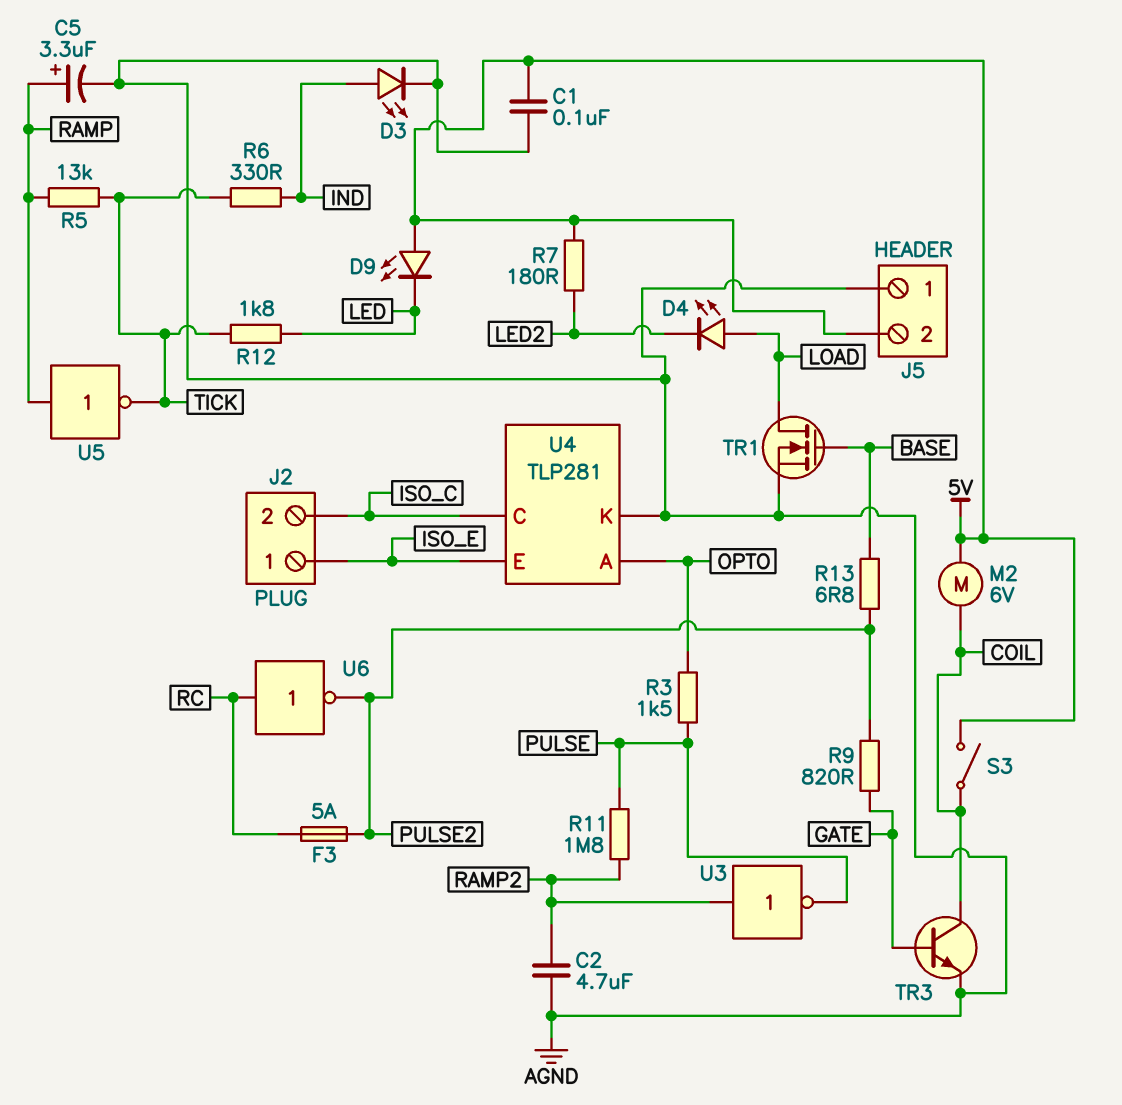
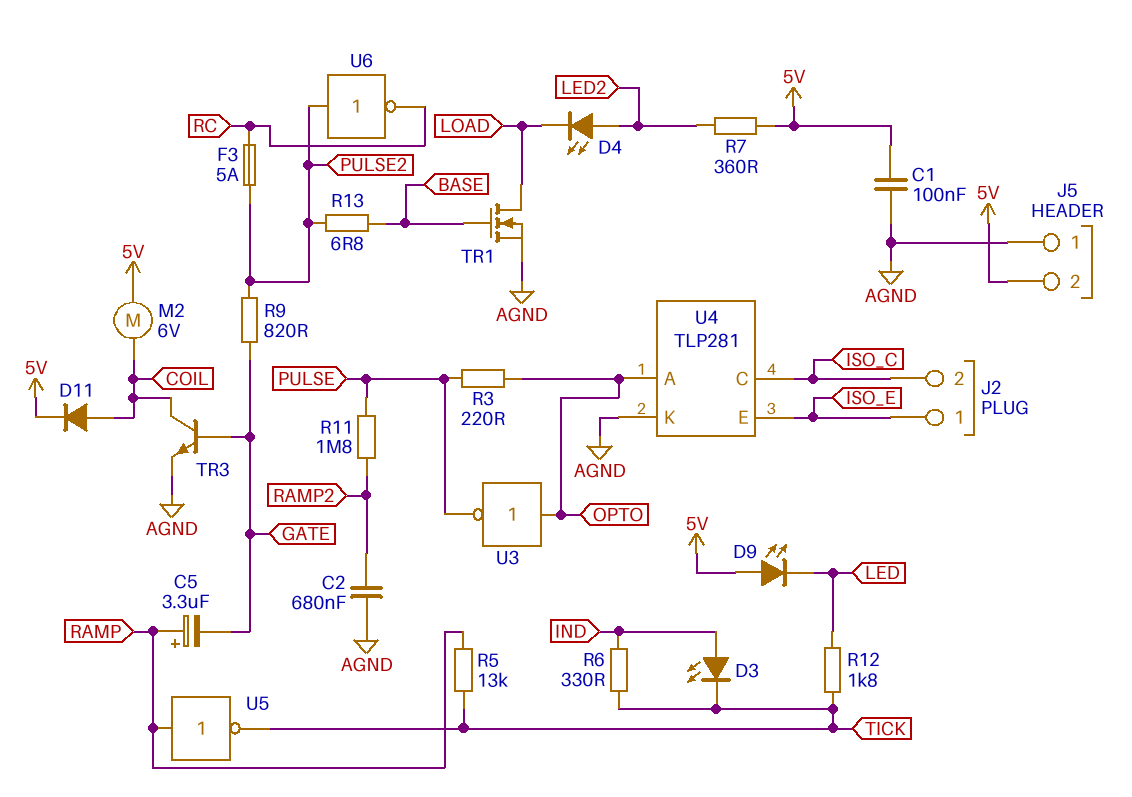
C2: 4.7uF (AGND, RAMP2) -> 680nF (AGND, RAMP2)
C5: 3.3uF (plus RAMP, minus AGND) -> 3.3uF (plus RAMP, minus GATE)
D3: LED (A IND, K AGND) -> LED (A IND, K TICK)
D4: LED (A LOAD, K LED2) -> LED (A LED2, K LOAD)
D11: none -> diode (A COIL, K 5V)
R3: 1.5k (OPTO, PULSE) -> 220 (OPTO, PULSE)
R7: 180 (5V, LED2) -> 360 (5V, LED2)
S3: switch (5V, COIL) -> none
U3: NOT (in RAMP2, out PULSE) -> NOT (in OPTO, out PULSE)
U6: NOT (in RC, out PULSE2) -> NOT (in PULSE2, out RC)

